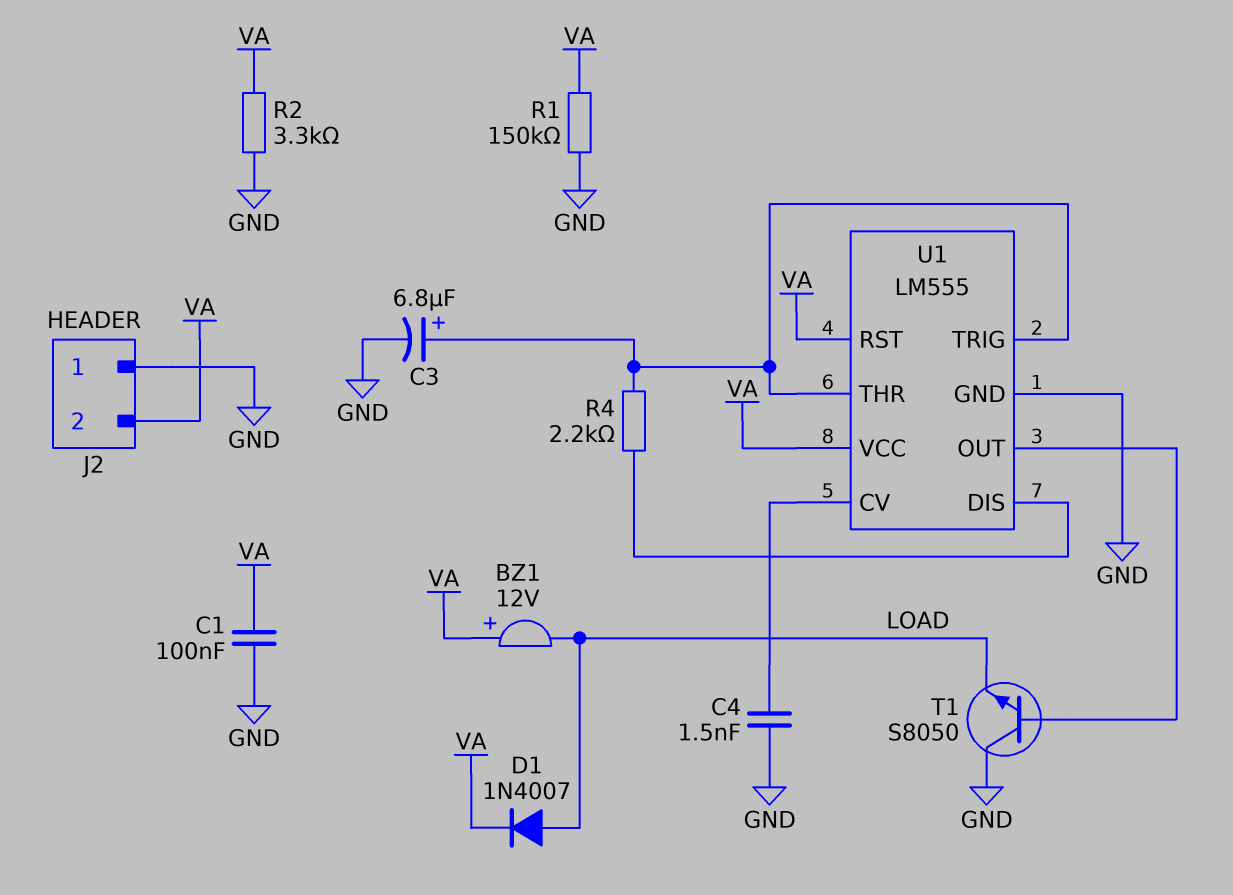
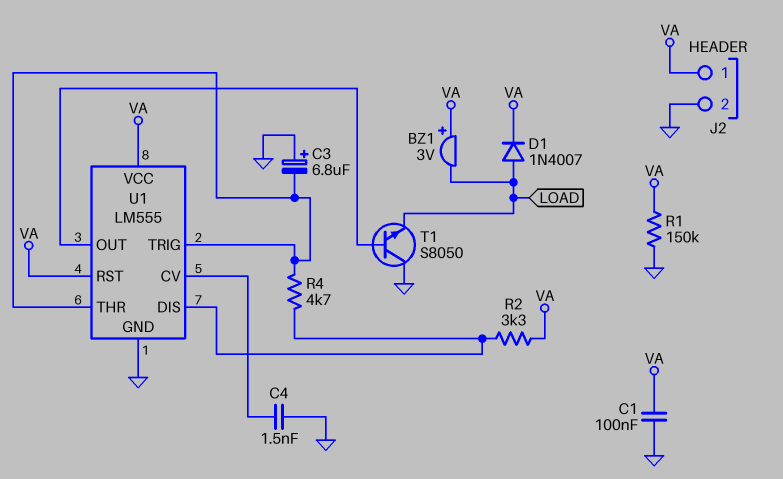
BZ1: buzzer 12V (plus VA, minus LOAD) -> buzzer 3V (plus VA, minus LOAD)
C3: 6.8uF (plus U1/THR, minus GND) -> 6.8uF (plus GND, minus U1/THR)
J2 pin 1: GND -> VA
J2 pin 2: VA -> GND
R2: 3.3k (GND, VA) -> 3.3k (U1/DIS, VA)
R4: 2.2k (U1/DIS, U1/THR) -> 4.7k (U1/DIS, U1/THR)

